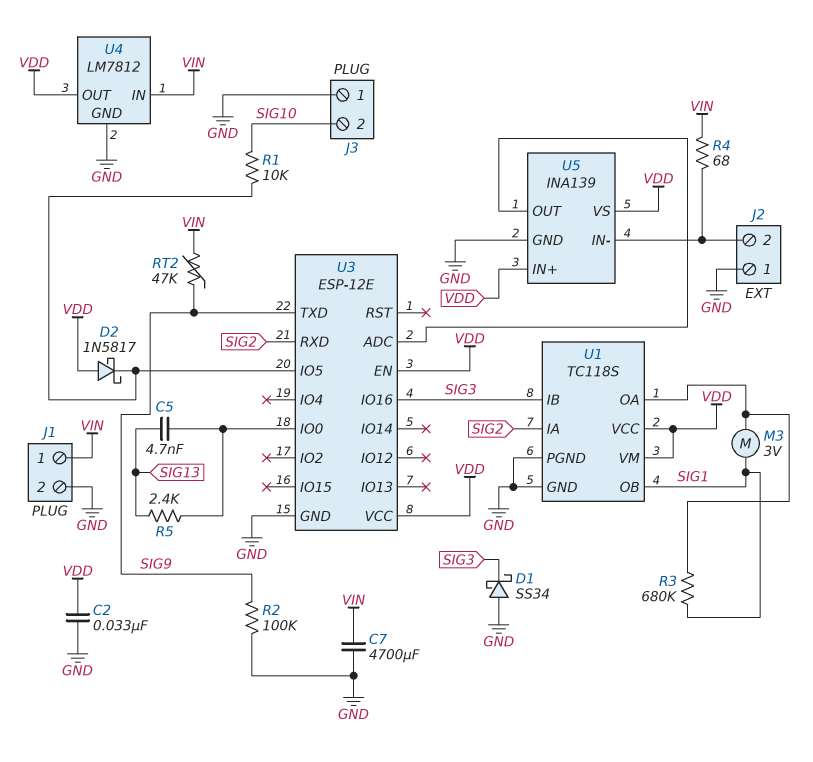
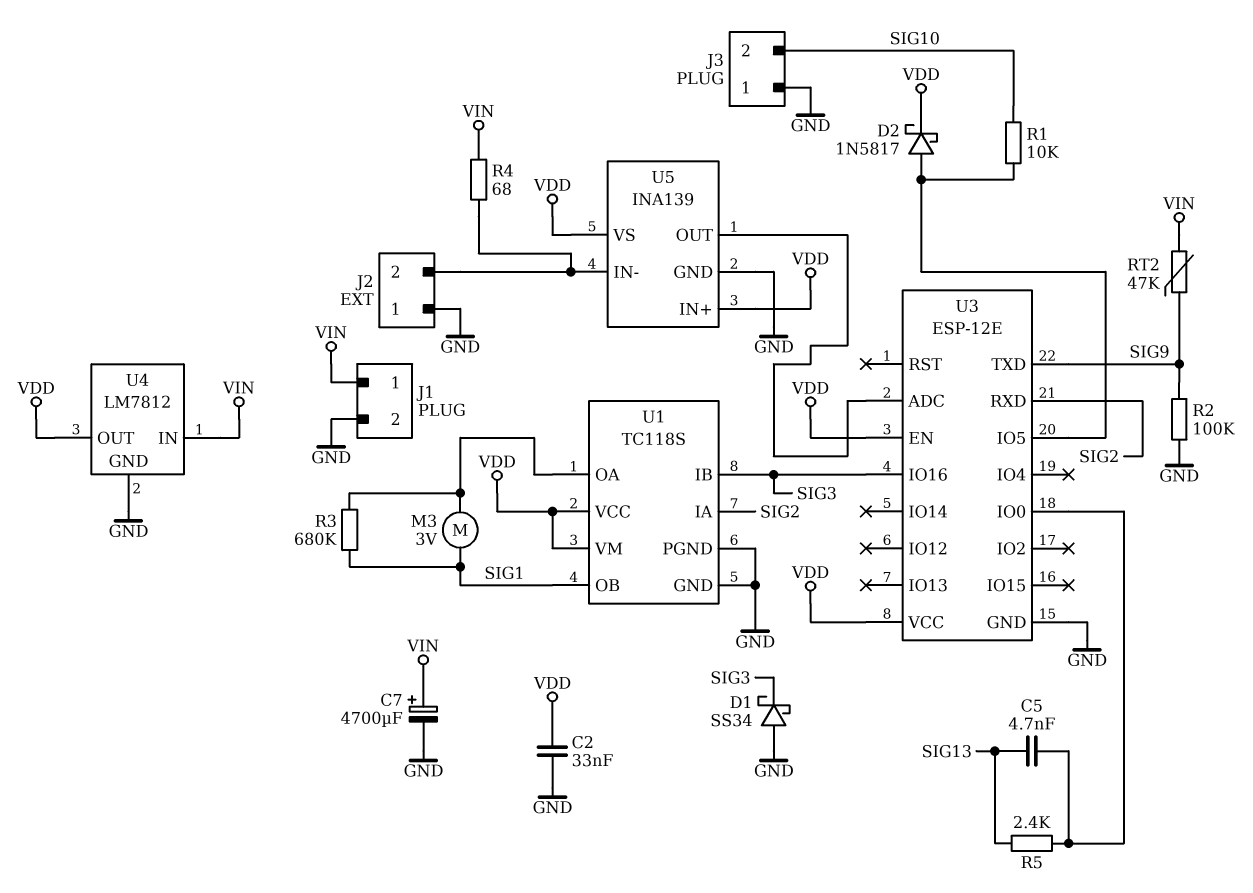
C7: 4700uF (GND, VIN) -> 4700uF (plus VIN, minus GND)
D2: schottky 1N5817 (A VDD, K U3/IO5) -> schottky 1N5817 (A U3/IO5, K VDD)

